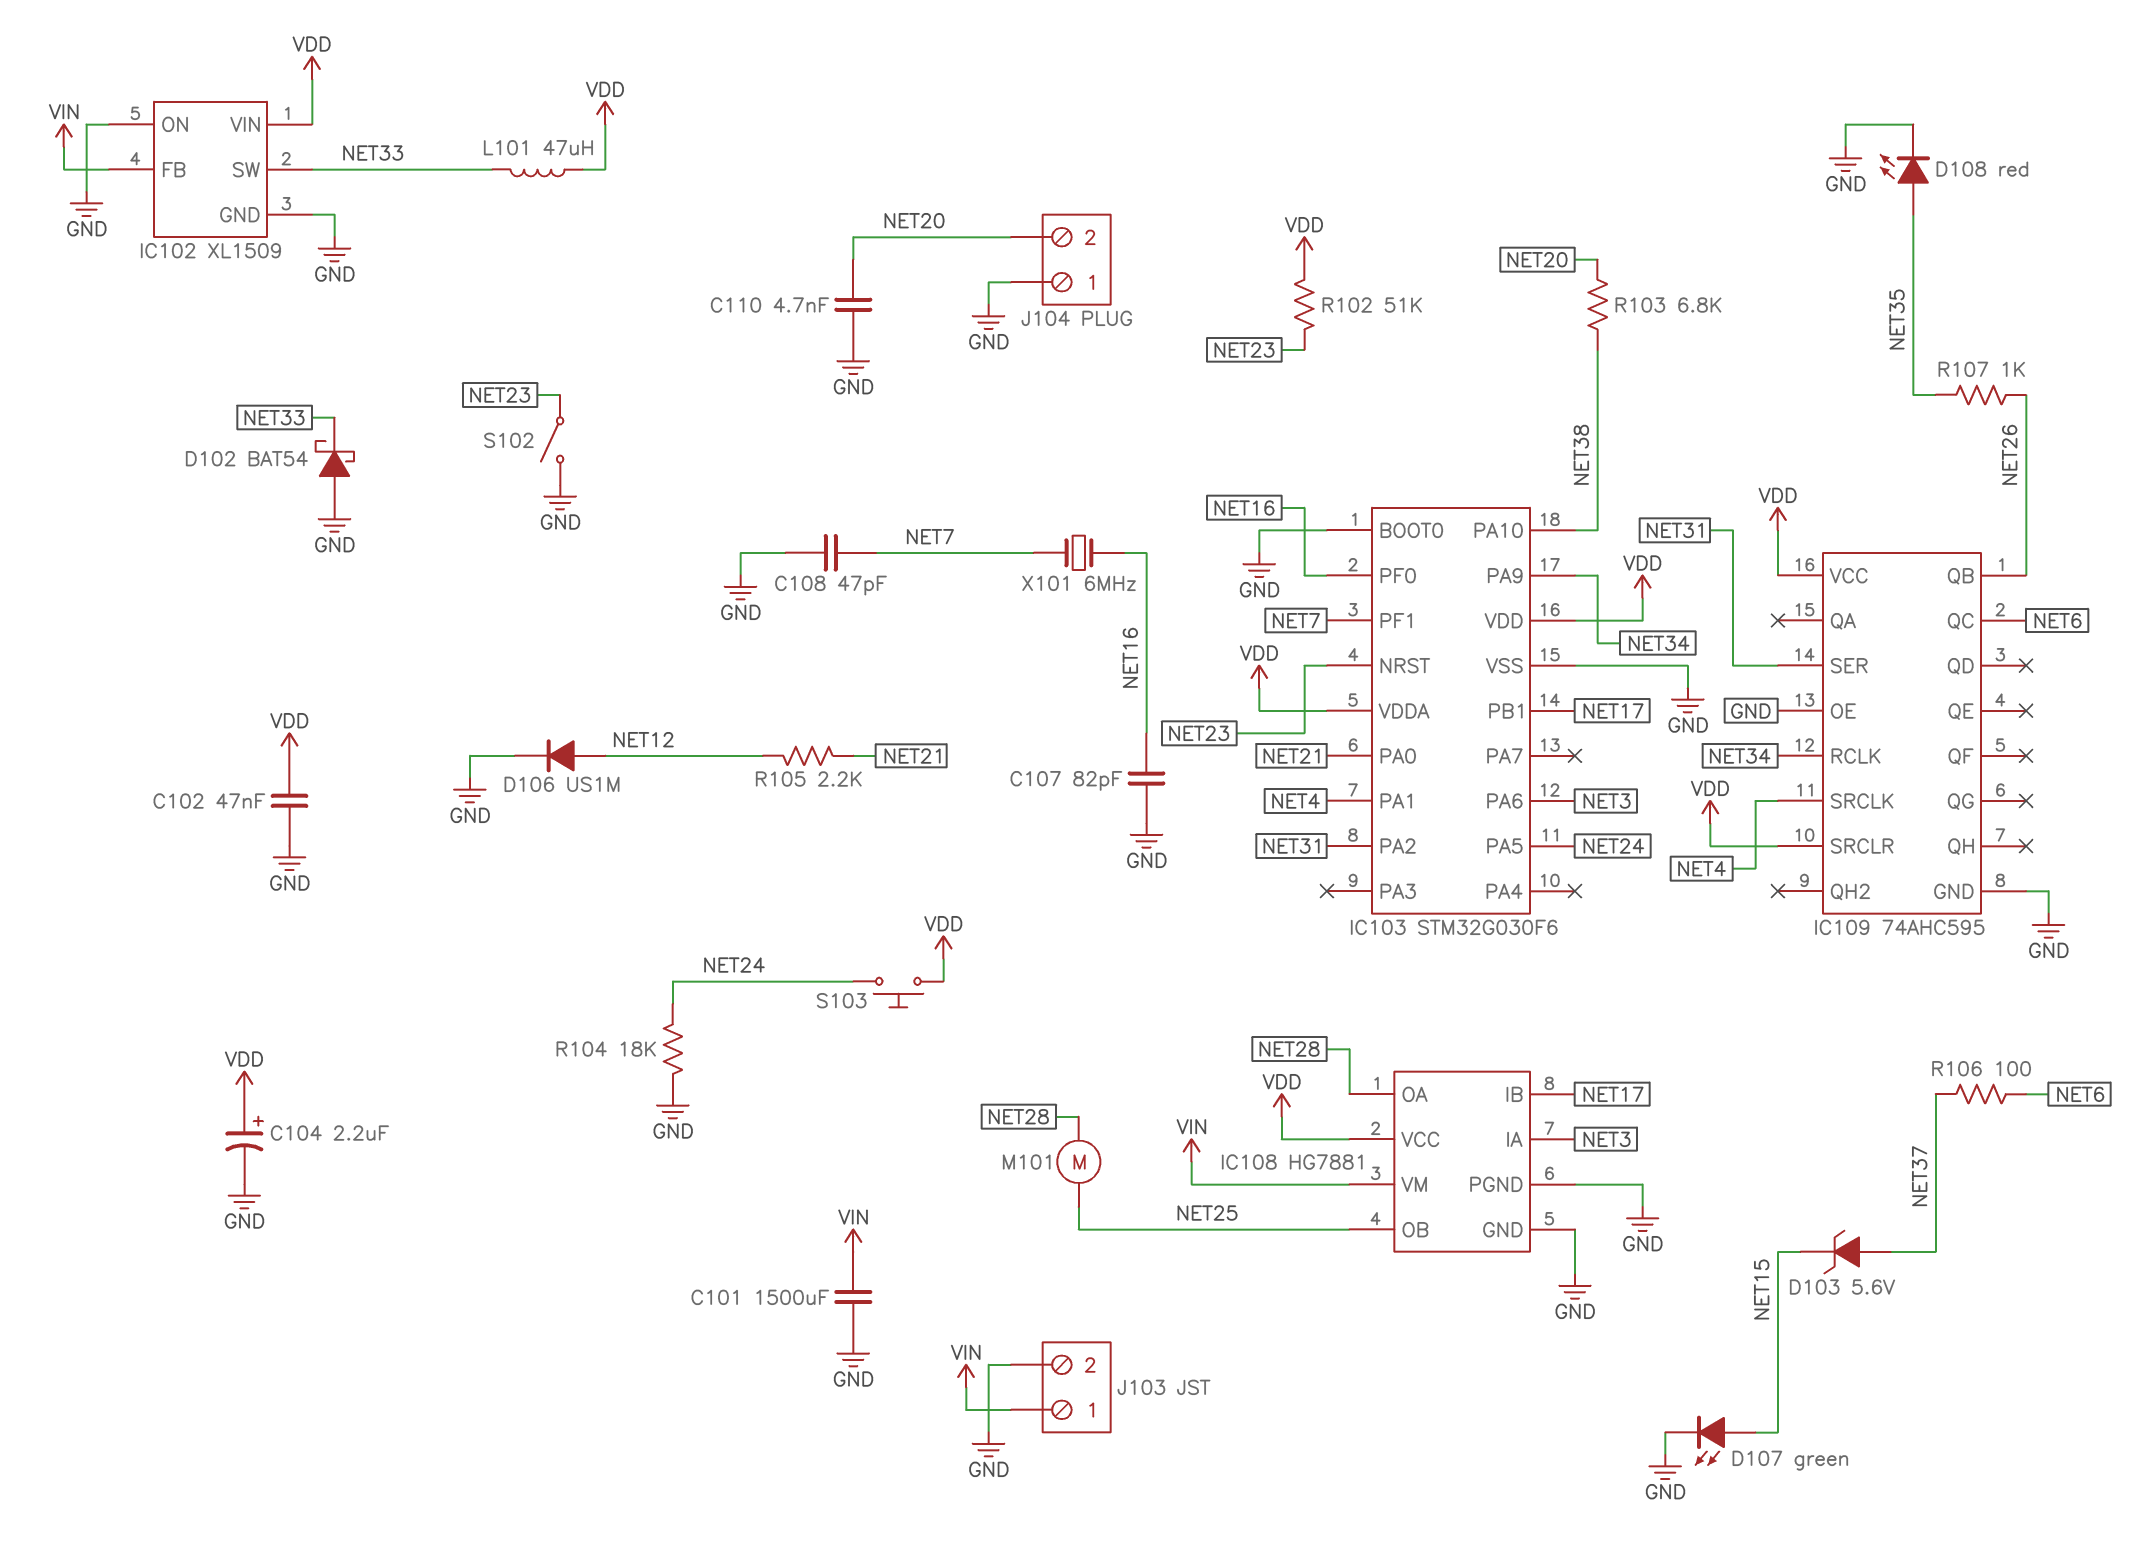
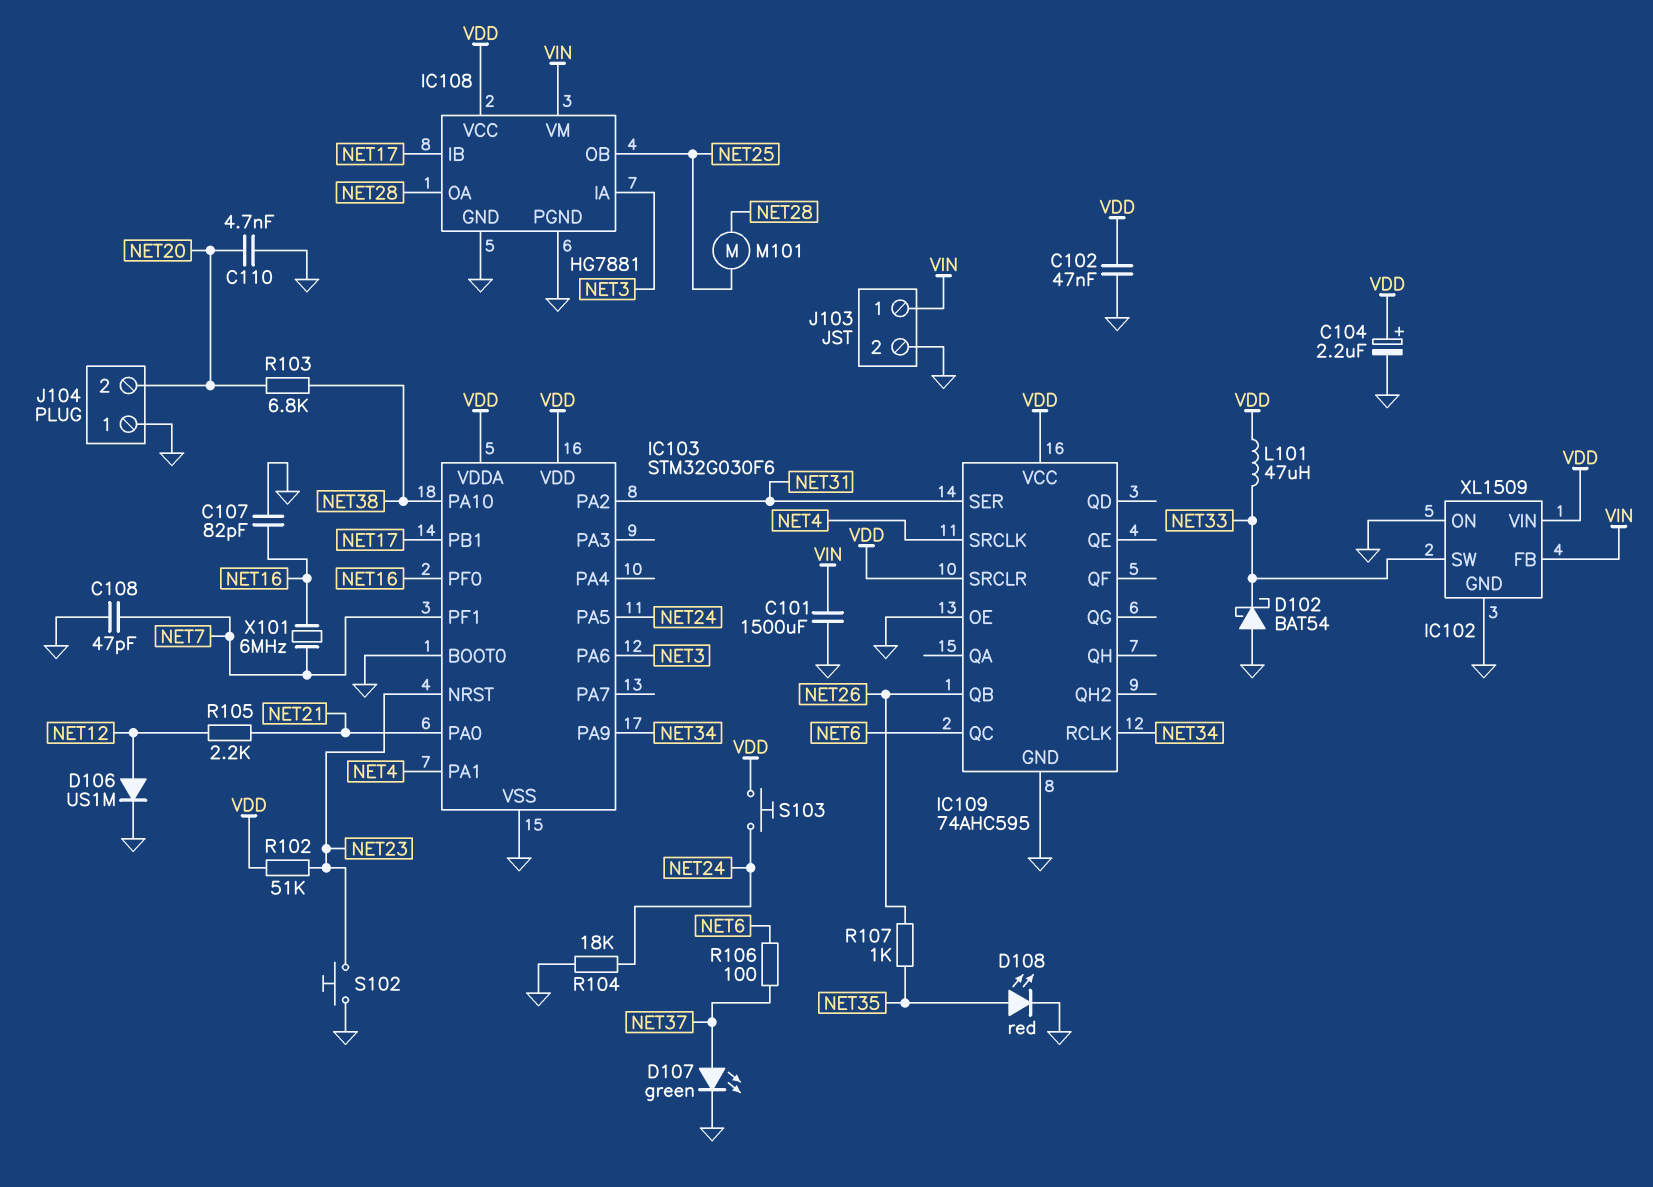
D103: zener 5.6V (A NET37, K NET15) -> none
D107: LED green (A NET15, K GND) -> LED green (A NET37, K GND)
S102: switch (GND, NET23) -> button (GND, NET23)

